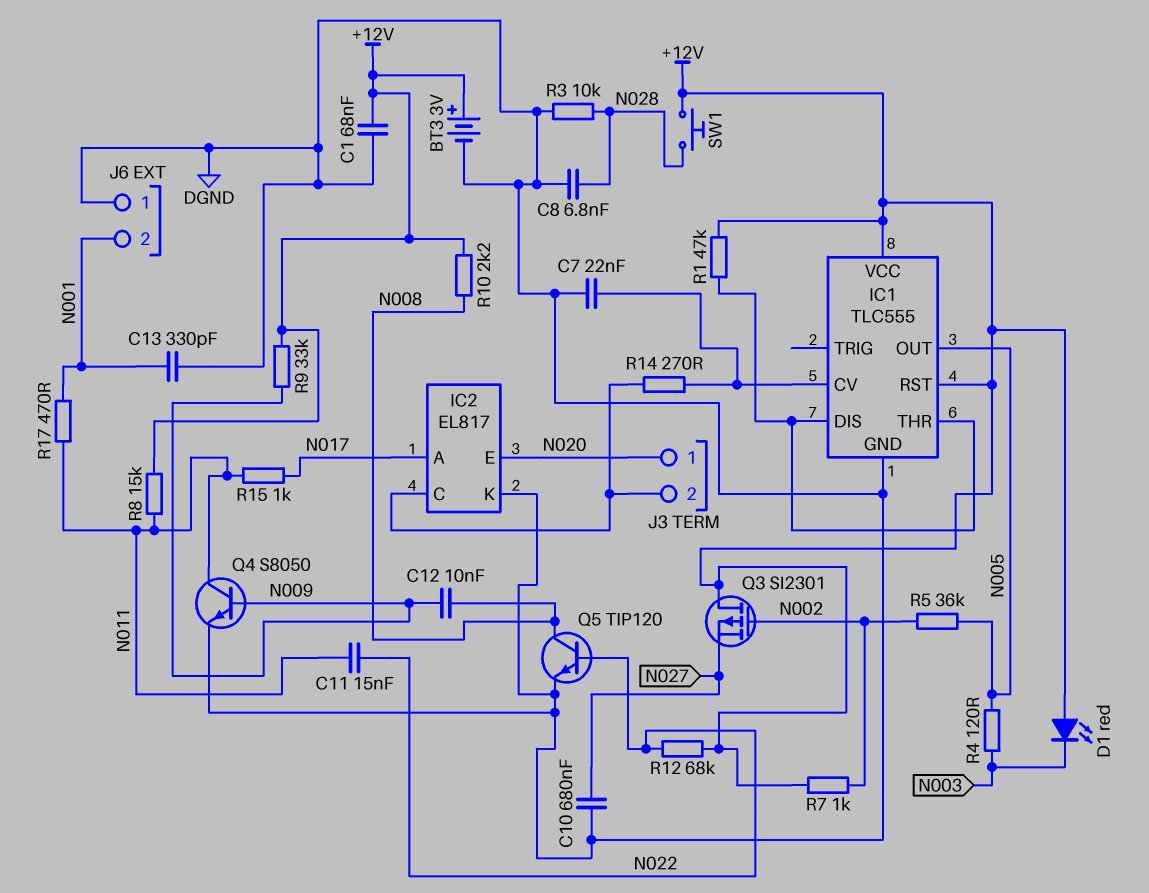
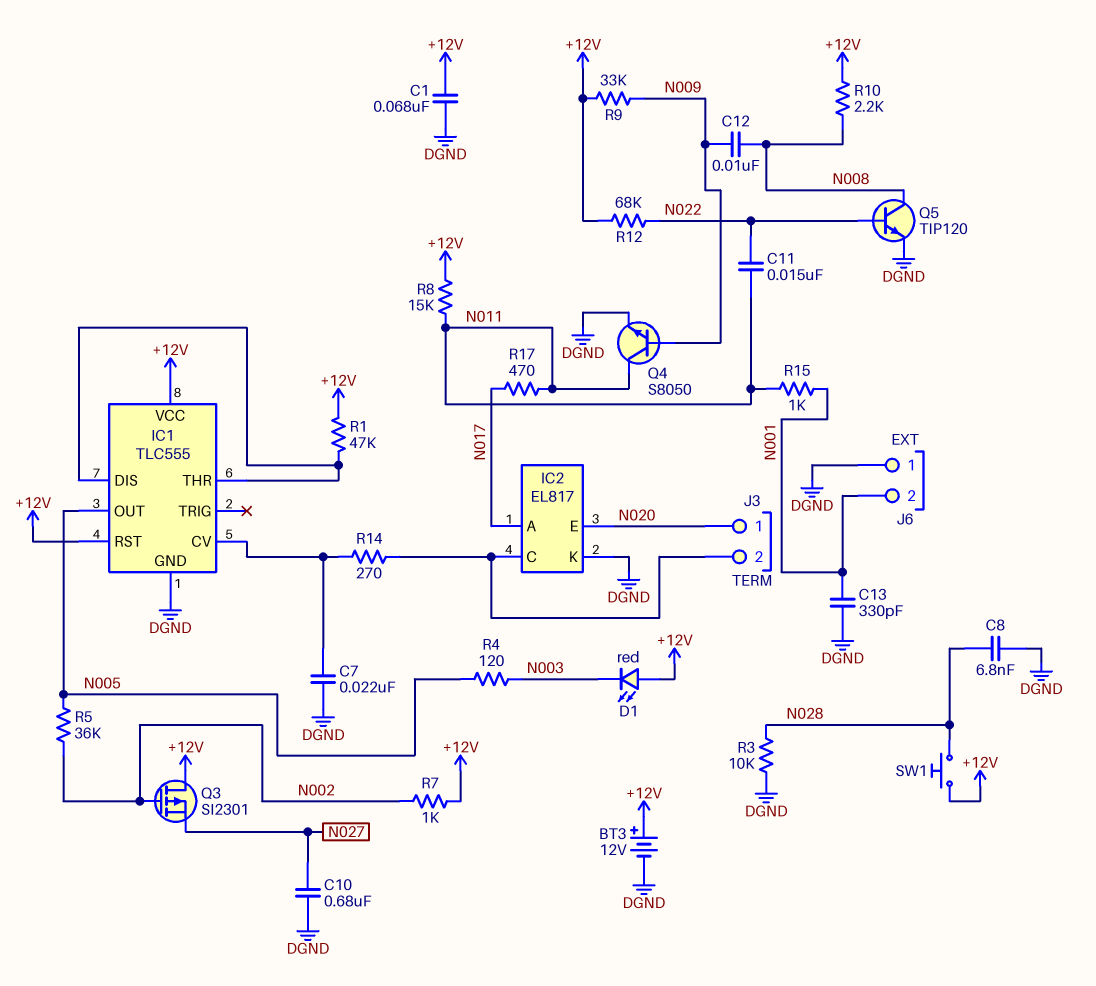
BT3: 3V (plus +12V, minus DGND) -> 12V (plus +12V, minus DGND)
R15: 1k (N011, N017) -> 1k (N001, N011)
R17: 470 (N001, N011) -> 470 (N011, N017)

